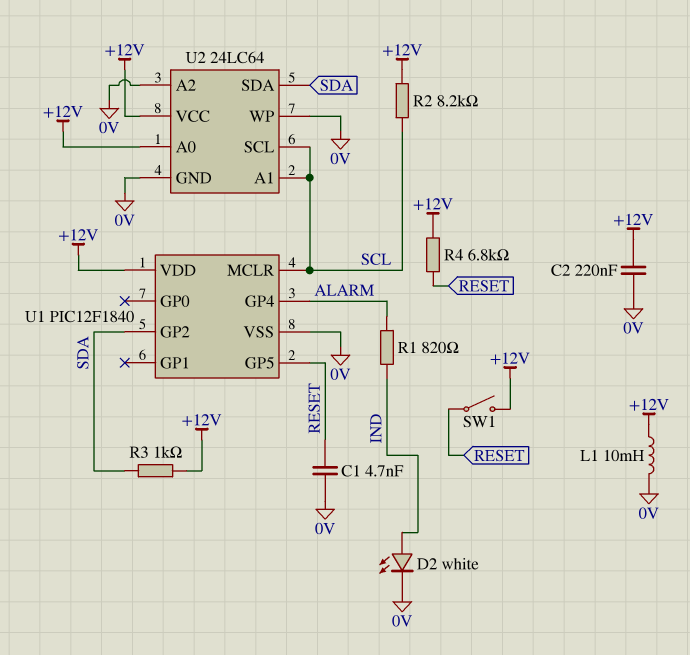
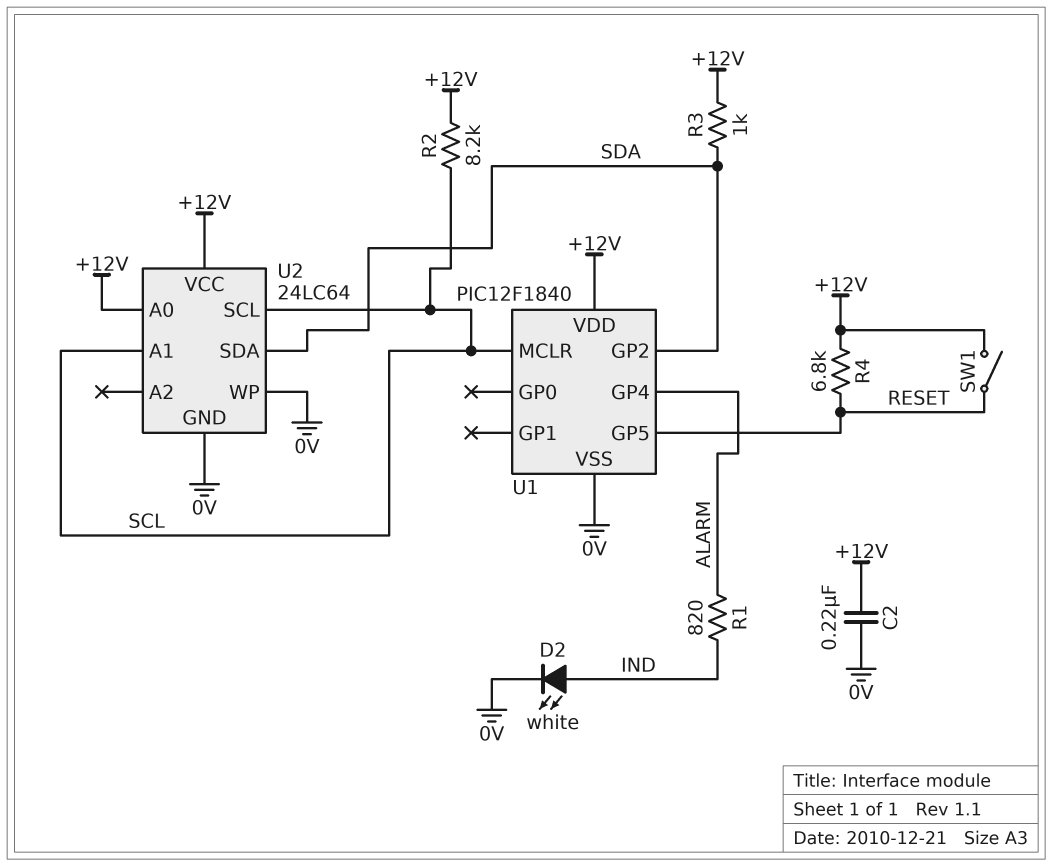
C1: 4.7nF (0V, RESET) -> none
L1: 10mH (+12V, 0V) -> none
U2 pin A2: 0V -> none

